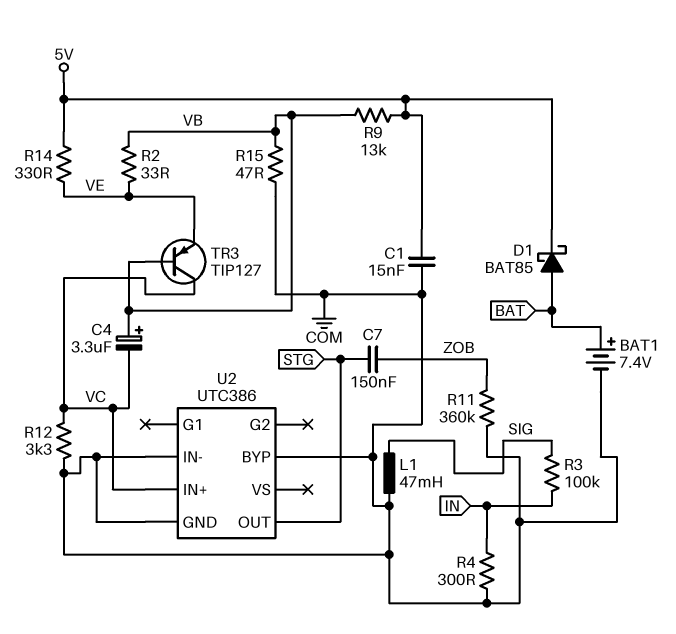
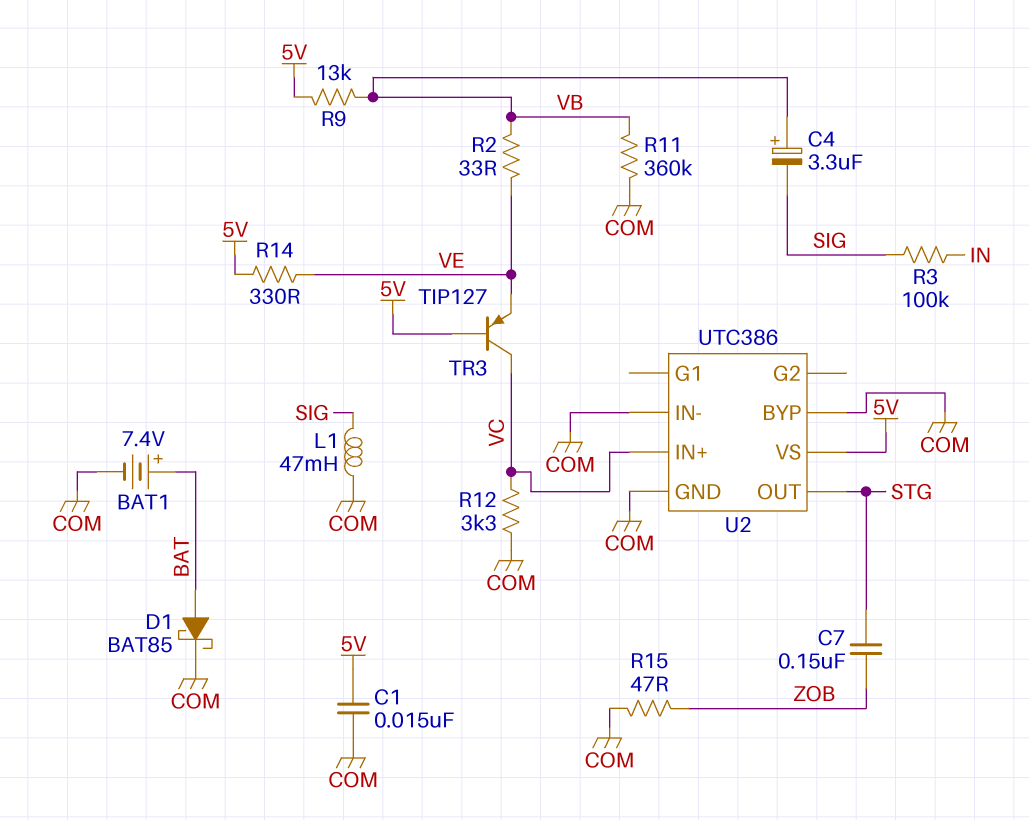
C4: 3.3uF (plus VB, minus VC) -> 3.3uF (plus VB, minus SIG)
D1: schottky BAT85 (A BAT, K 5V) -> schottky BAT85 (A BAT, K COM)
R4: 300 (COM, IN) -> none
R11: 360k (COM, ZOB) -> 360k (COM, VB)
R15: 47 (COM, VB) -> 47 (COM, ZOB)
TR3: PNP TIP127 (B VB, C VC, E VE) -> PNP TIP127 (B 5V, C VC, E VE)
U2 pin VS: none -> 5V

